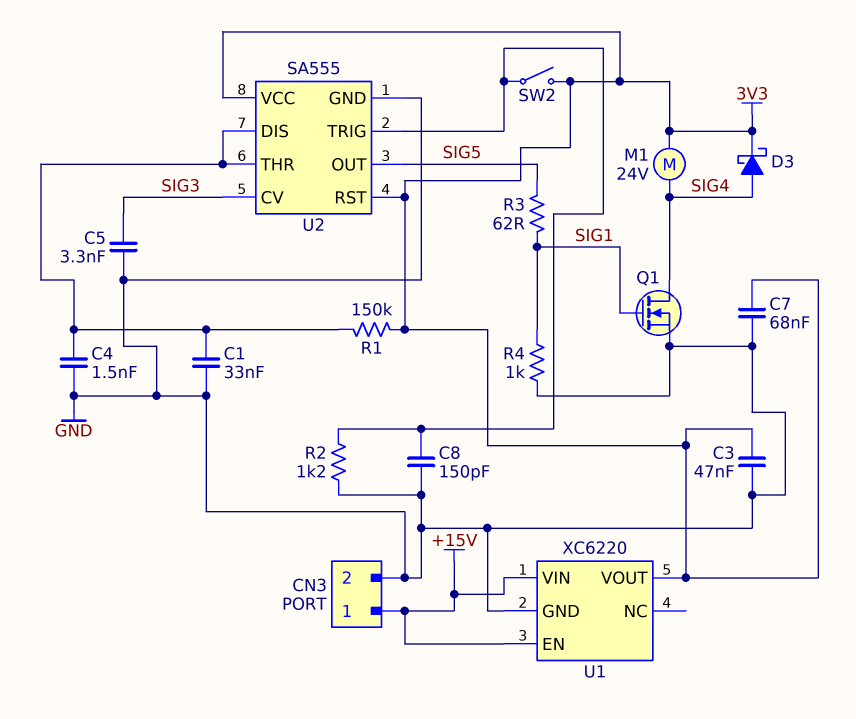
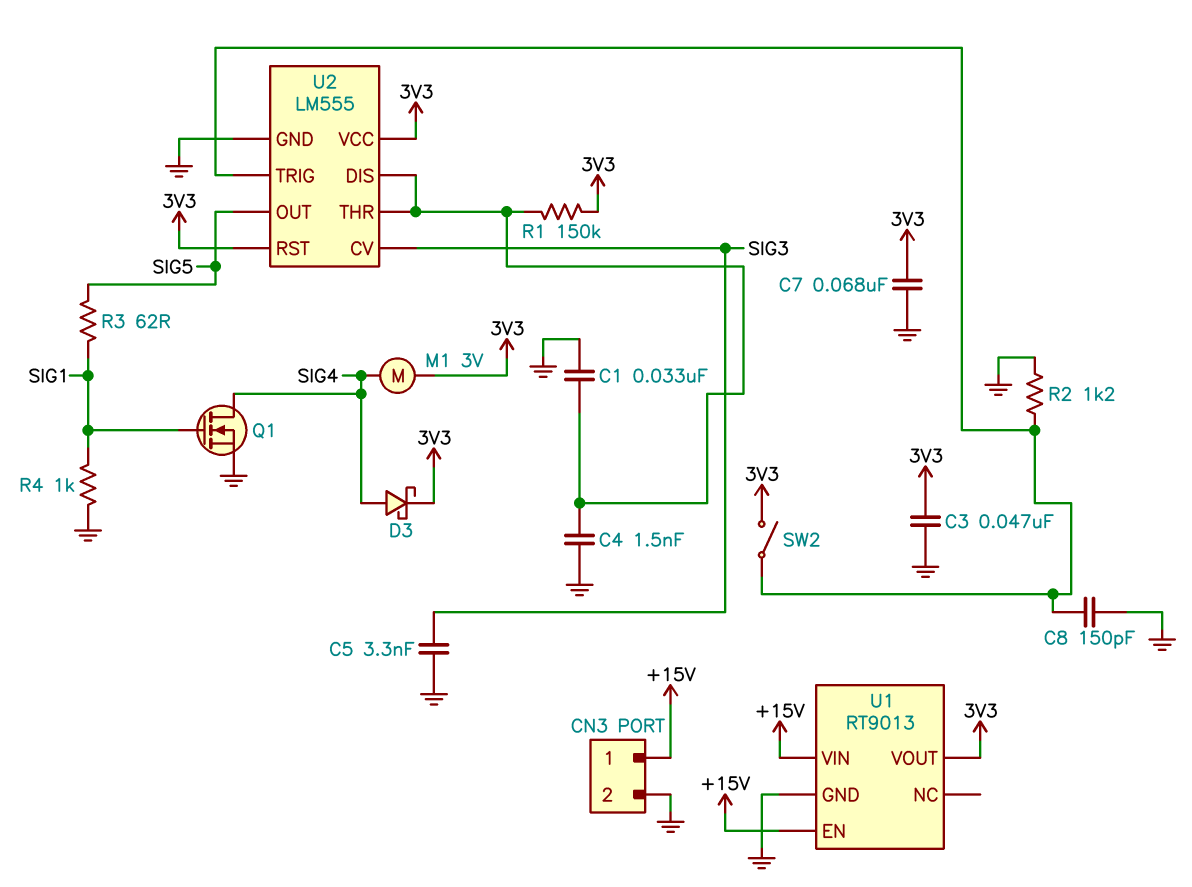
M1: motor 24V (3V3, SIG4) -> motor 3V (3V3, SIG4)
U1: XC6220 -> RT9013
U2: SA555 -> LM555

